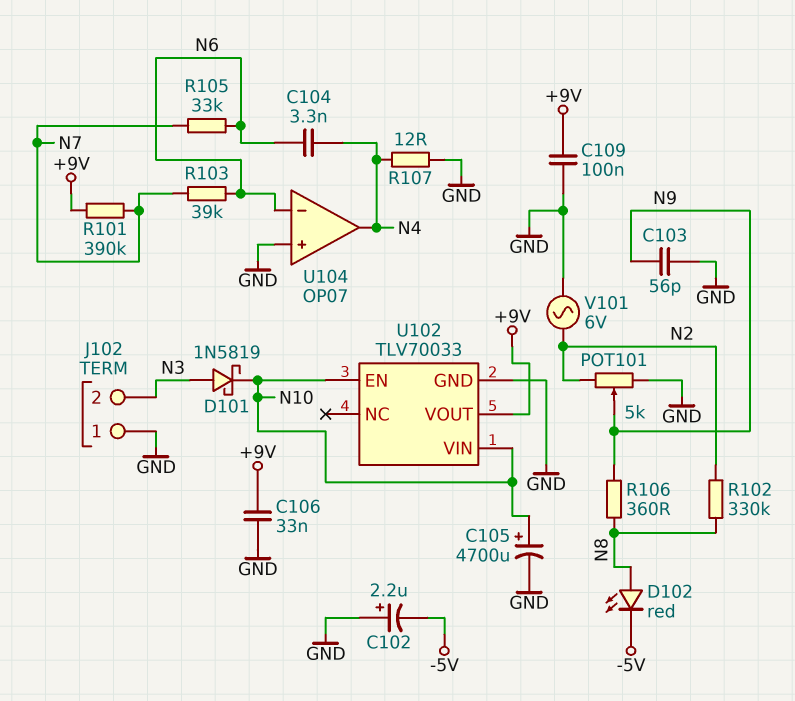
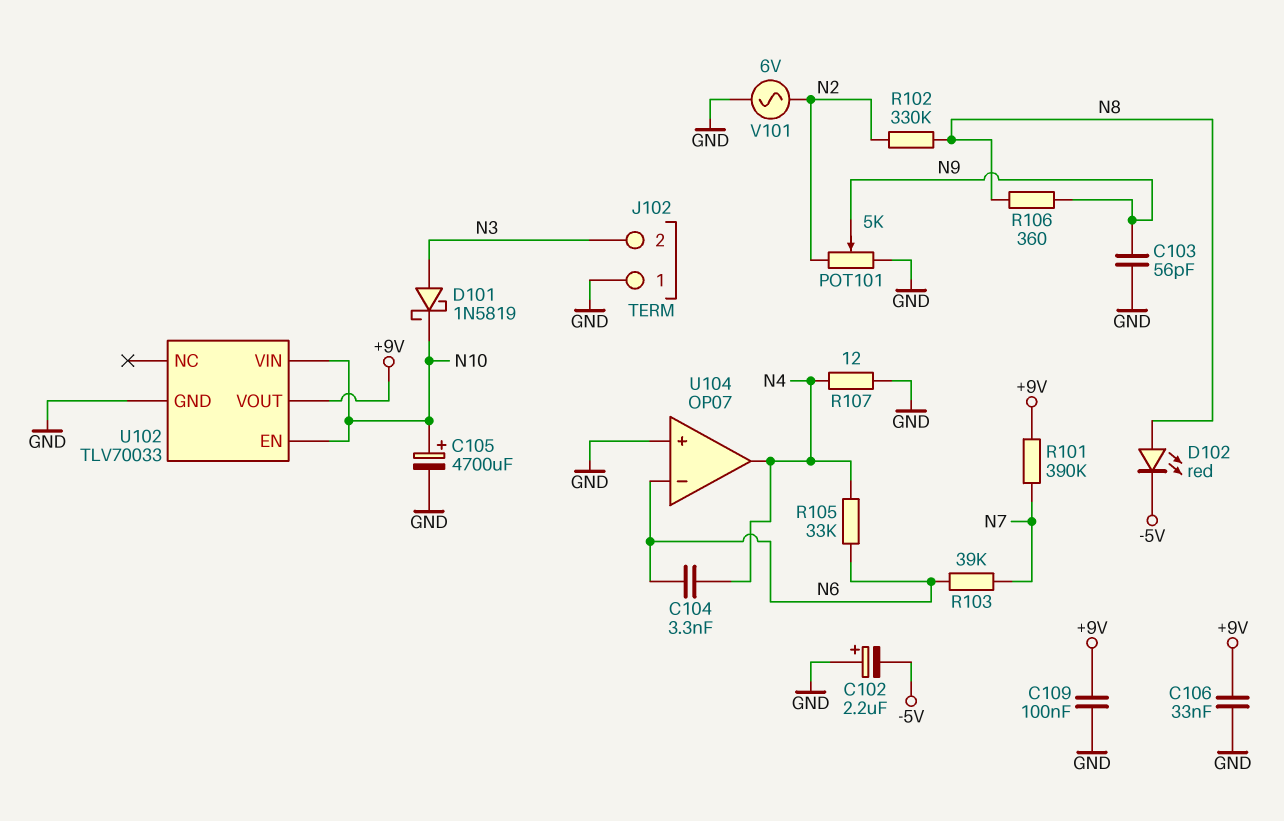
R105: 33k (N6, N7) -> 33k (N4, N6)

